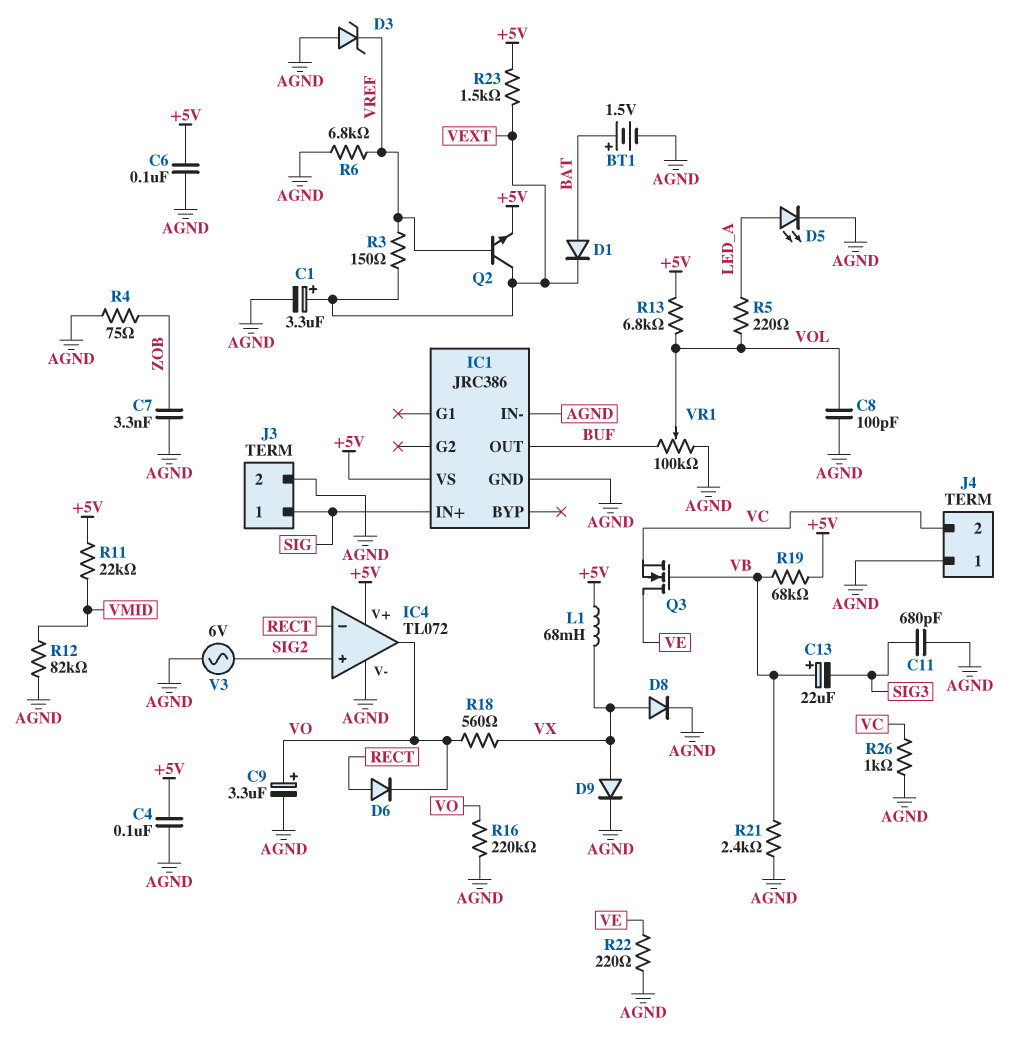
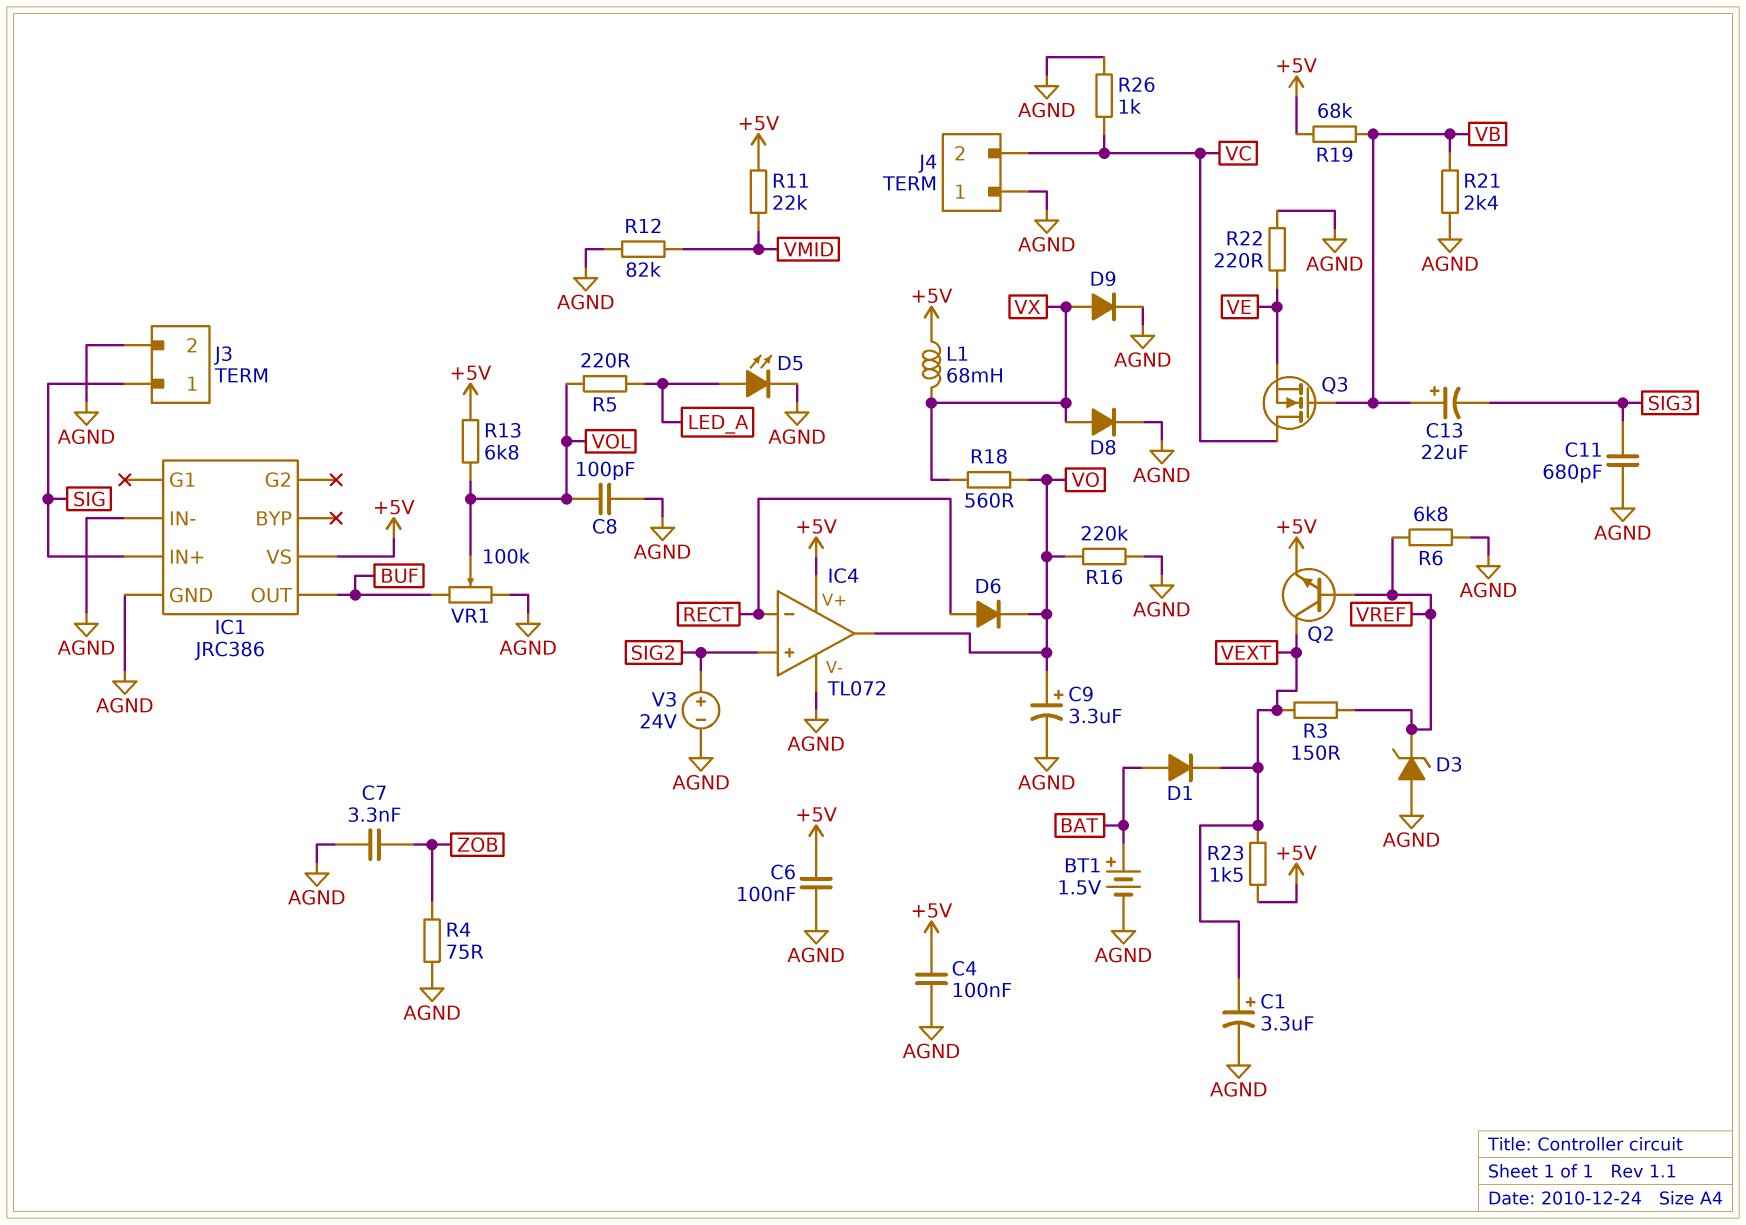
Q3: NMOS (G VB, D VE, S VC) -> NMOS (G VB, D VC, S VE)
V3: AC 6V (AGND, SIG2) -> 24V (plus SIG2, minus AGND)

